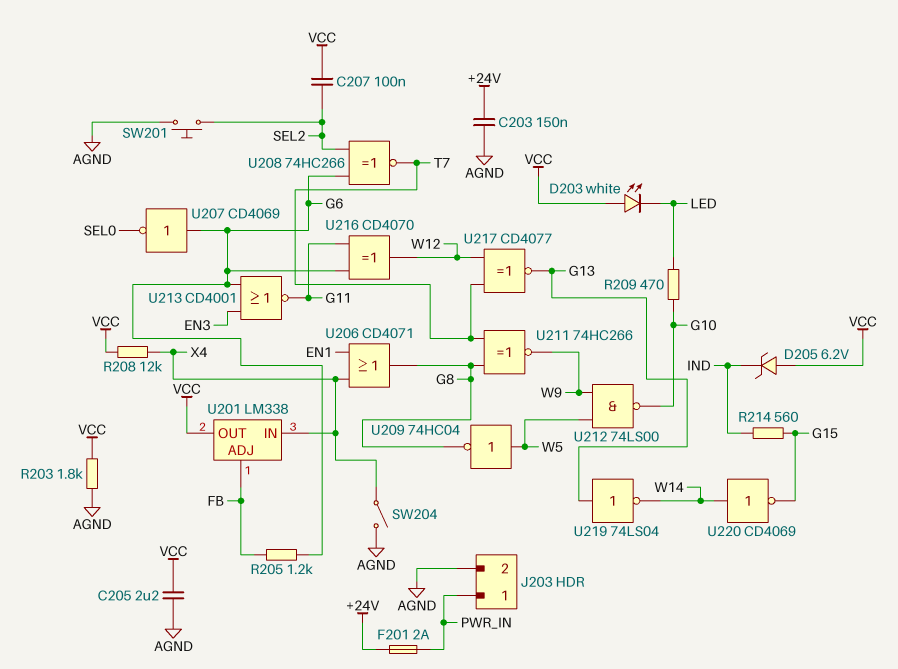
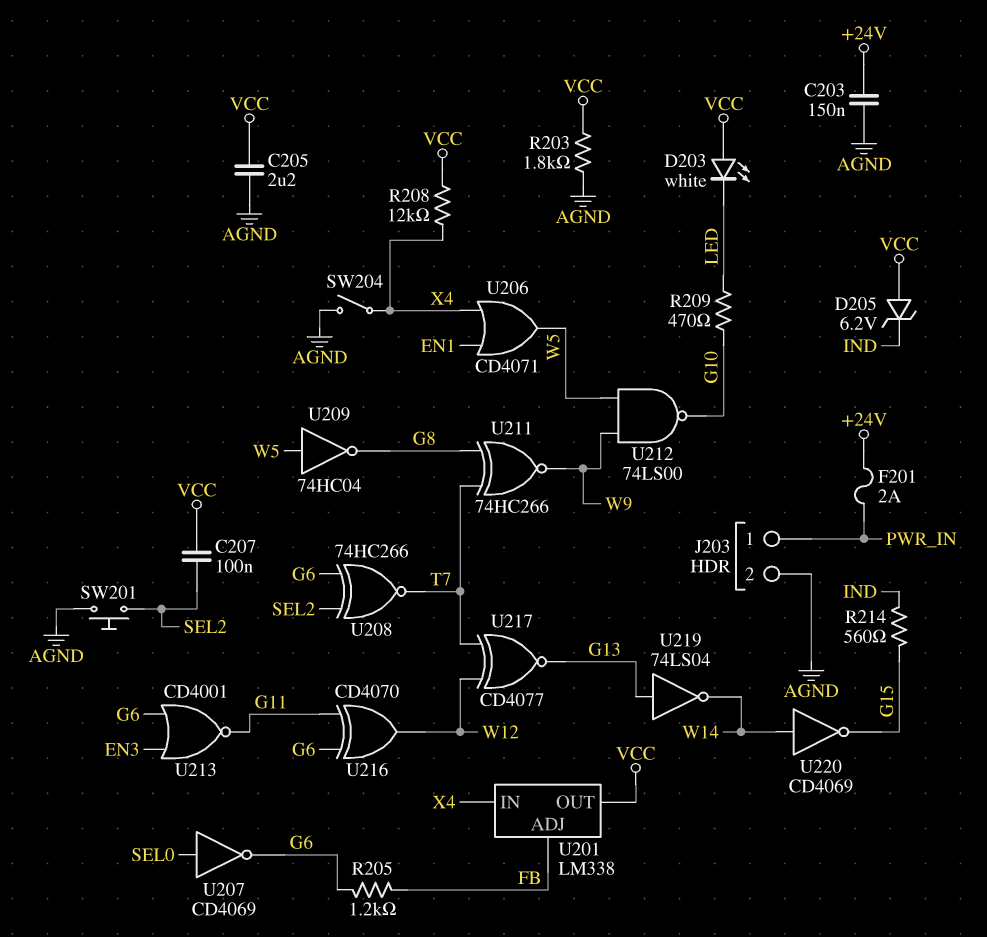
U206: OR CD4071 (in EN1, in X4, out G8) -> OR CD4071 (in EN1, in X4, out W5)
U207: NOT CD4069 (in G6, out SEL0) -> NOT CD4069 (in SEL0, out G6)

